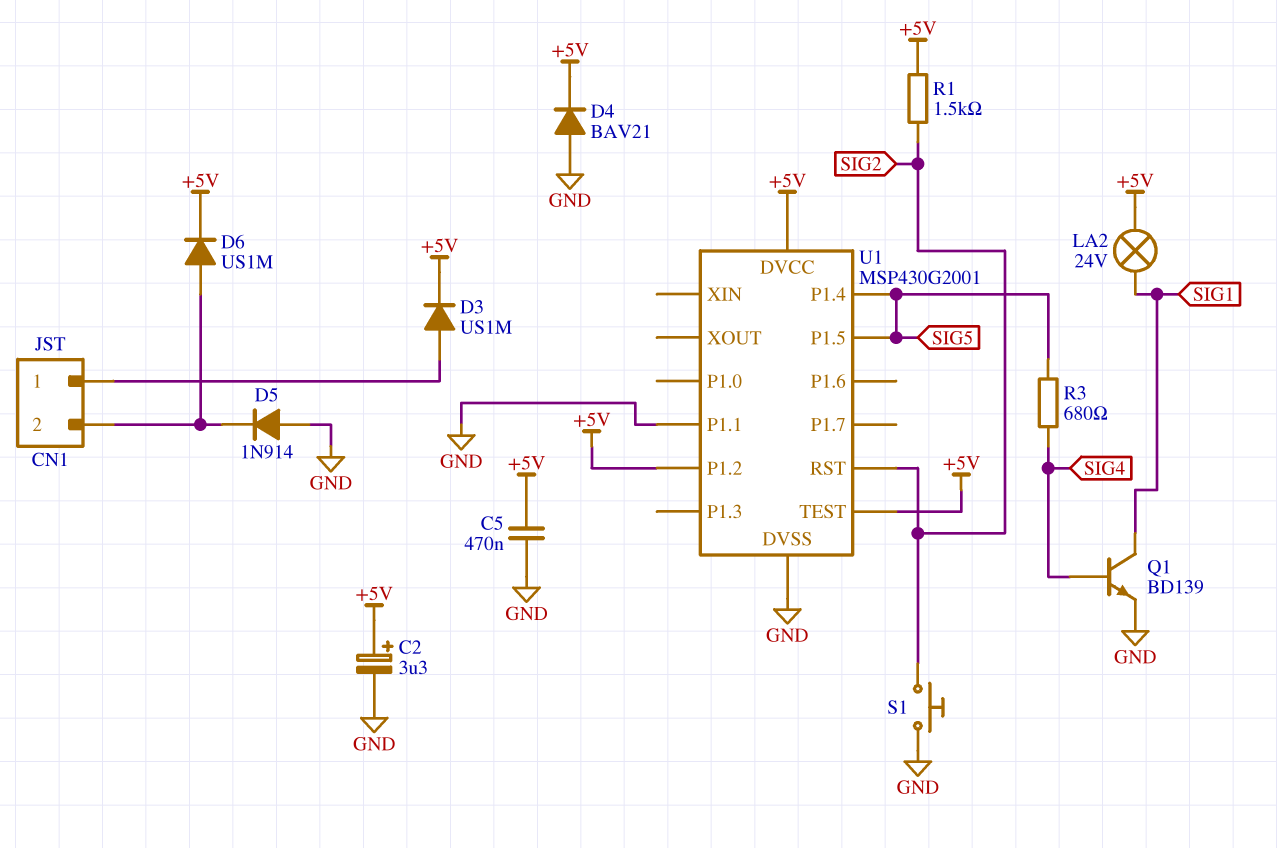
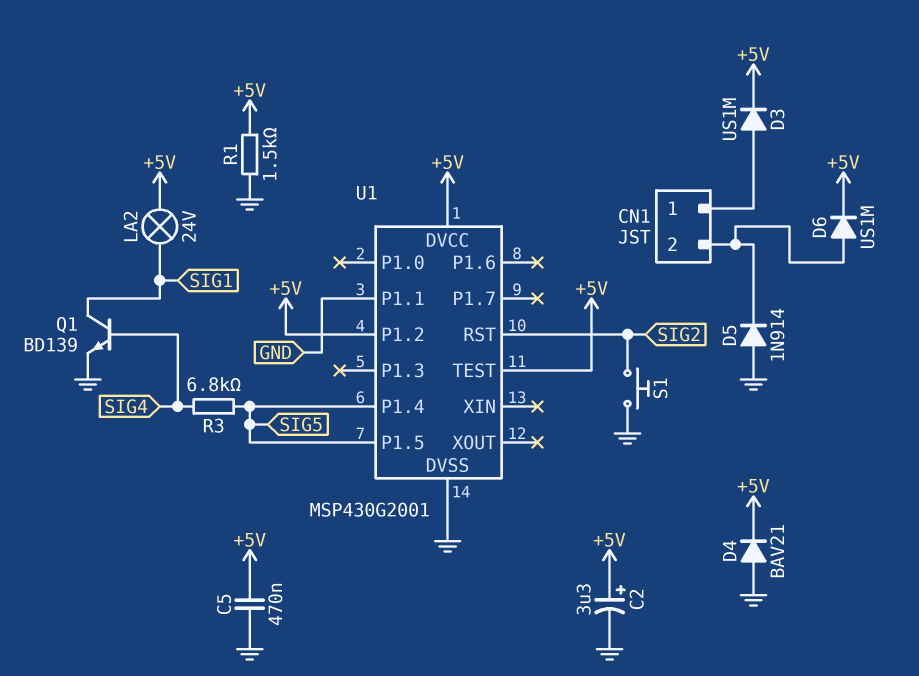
R1: 1.5k (+5V, SIG2) -> 1.5k (+5V, GND)
R3: 680 (SIG4, SIG5) -> 6.8k (SIG4, SIG5)

